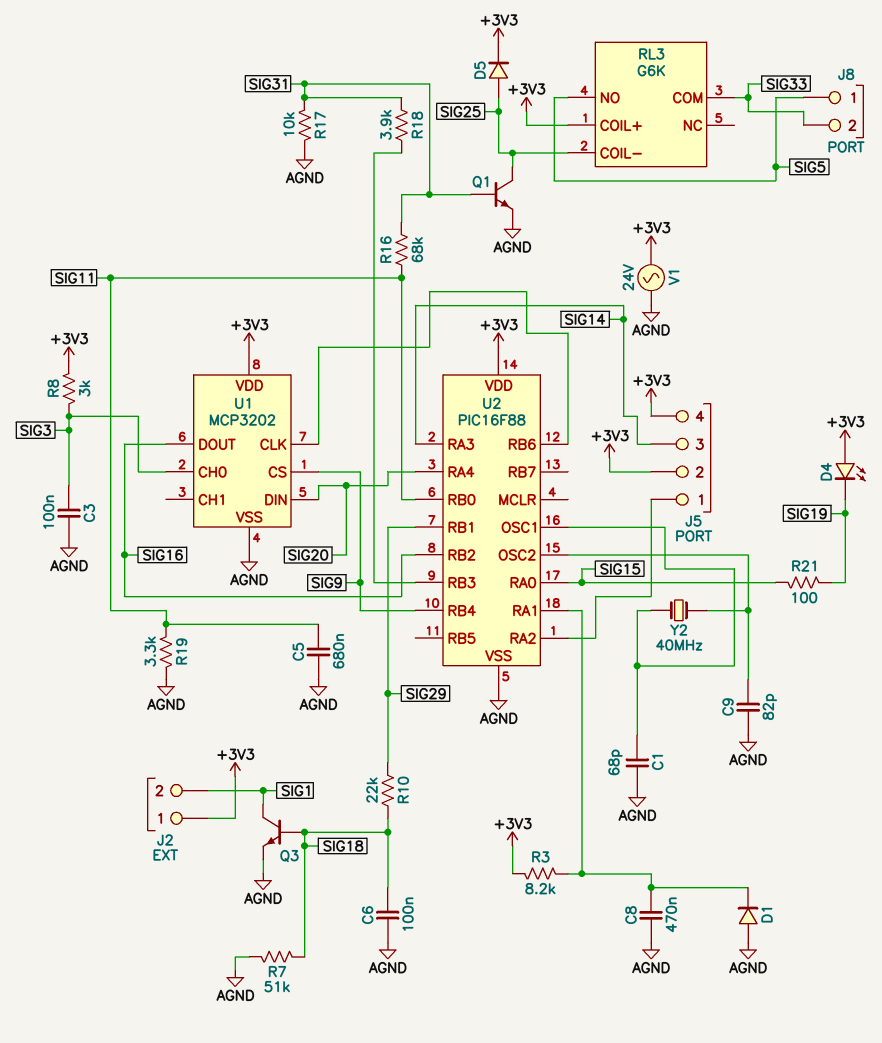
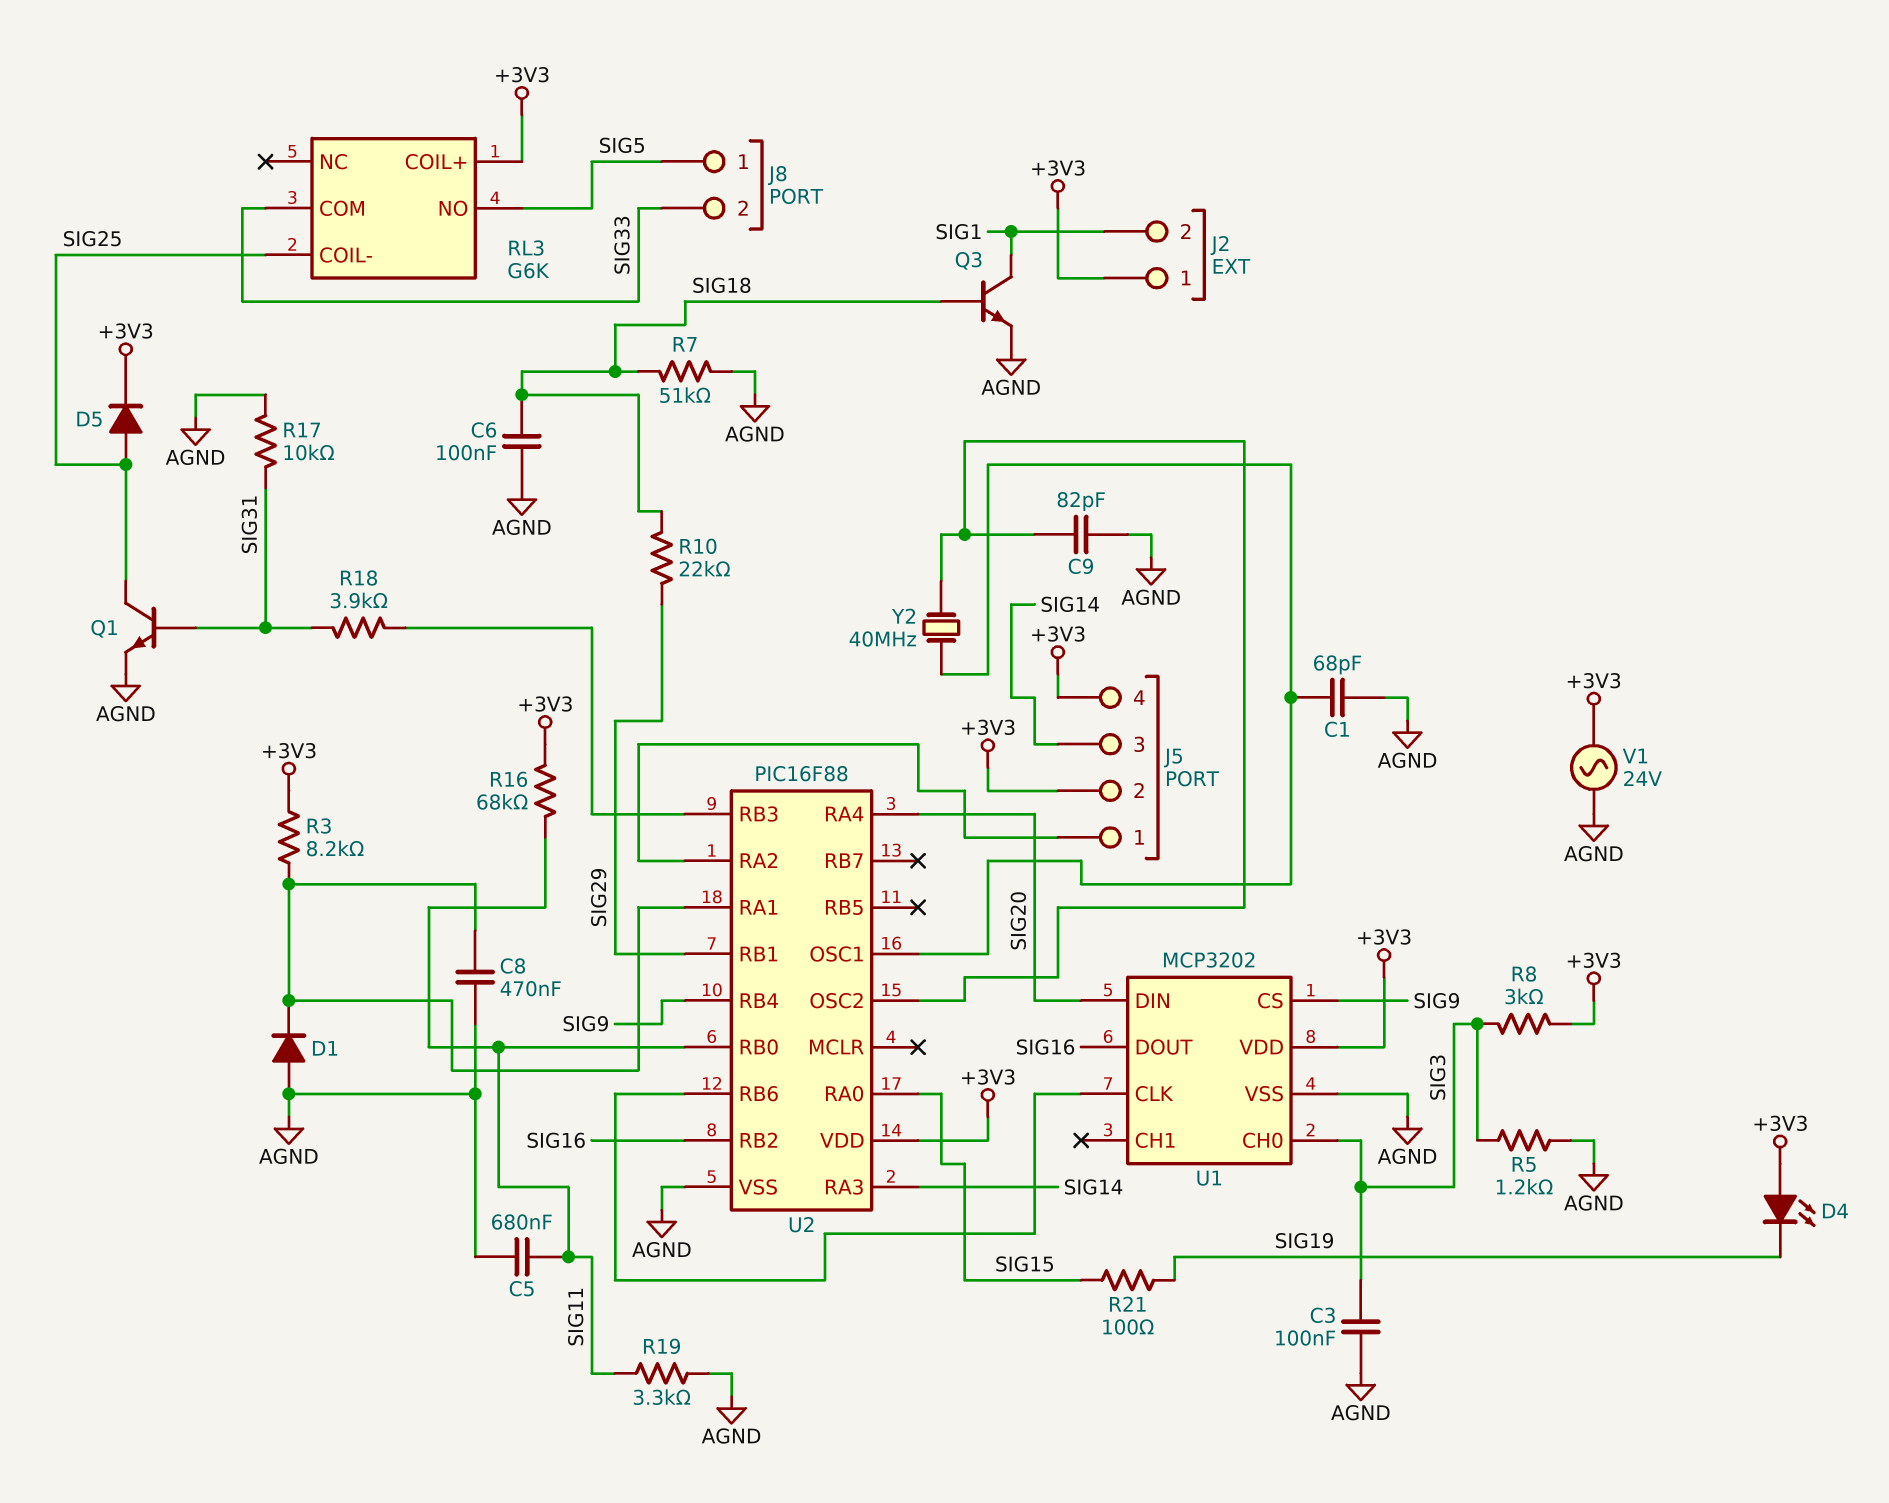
R5: none -> 1.2k (AGND, SIG3)
R16: 68k (SIG11, SIG31) -> 68k (+3V3, SIG11)

